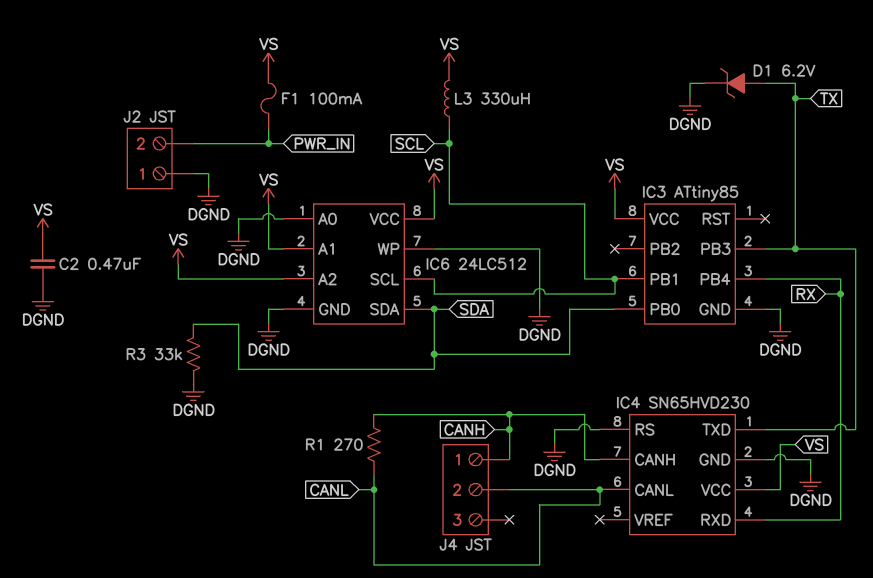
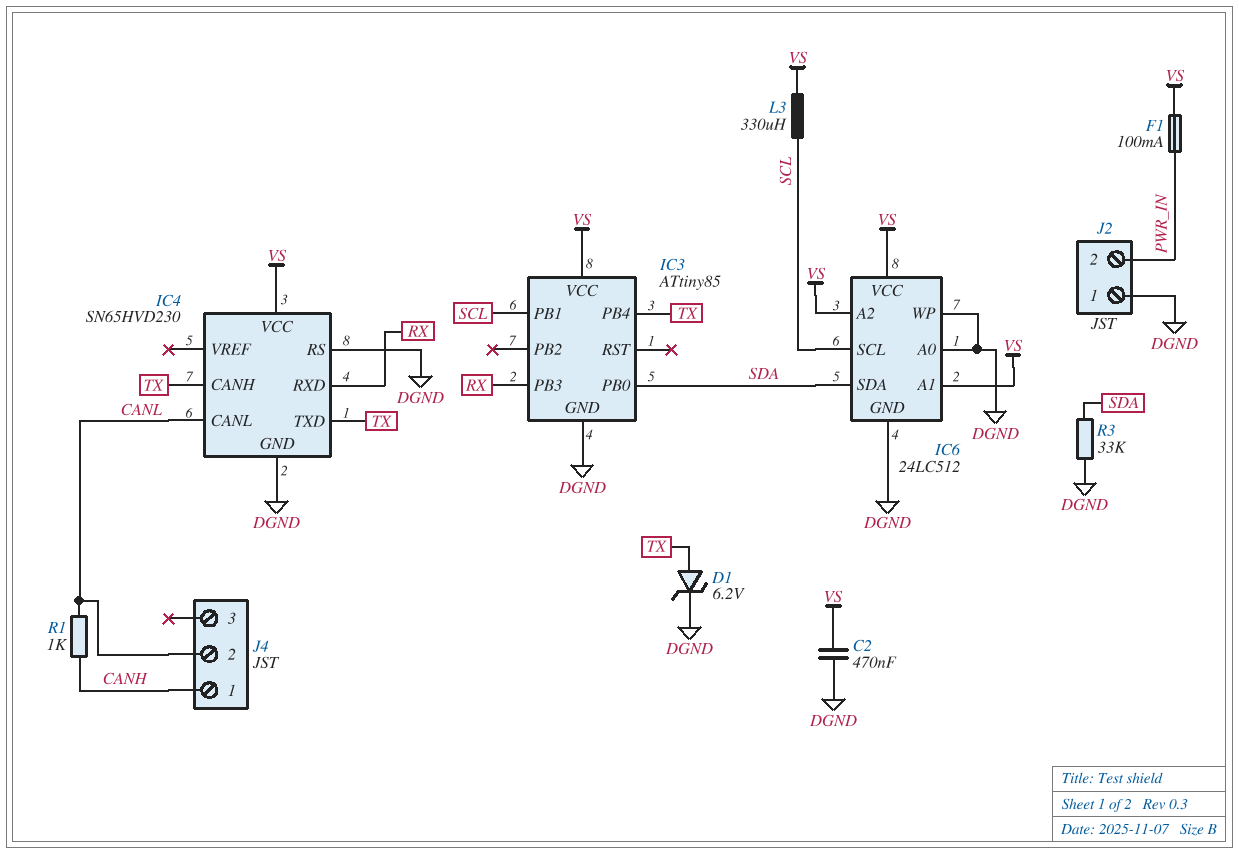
IC3 pin PB3: TX -> RX
IC3 pin PB4: RX -> TX
IC4 pin CANH: CANH -> TX
R1: 270 (CANH, CANL) -> 1k (CANH, CANL)

